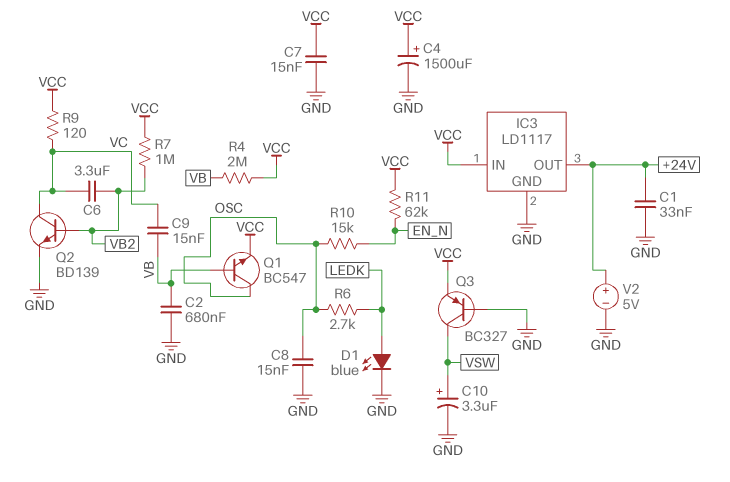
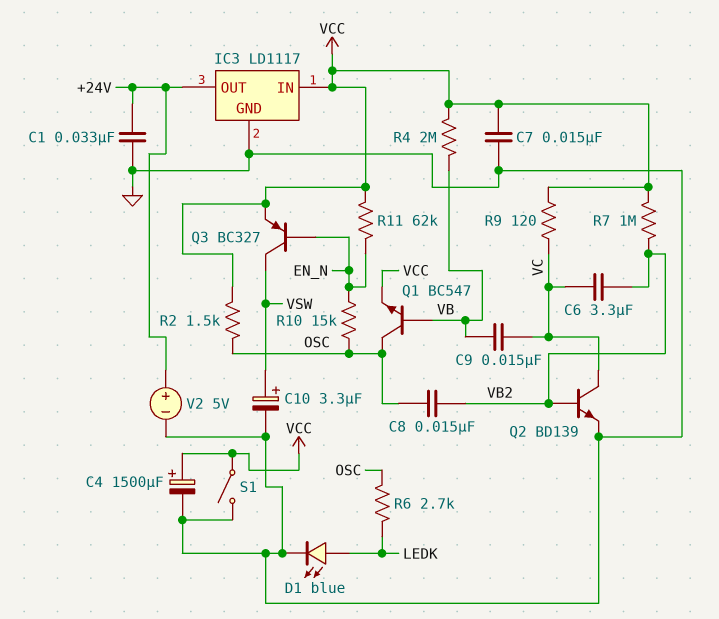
C2: 680nF (GND, VB) -> none
C8: 15nF (GND, OSC) -> 15nF (OSC, VB2)
Q3: PNP BC327 (B GND, C VSW, E VCC) -> PNP BC327 (B EN_N, C VSW, E VCC)
R2: none -> 1.5k (OSC, VCC)
S1: none -> switch (GND, VCC)

